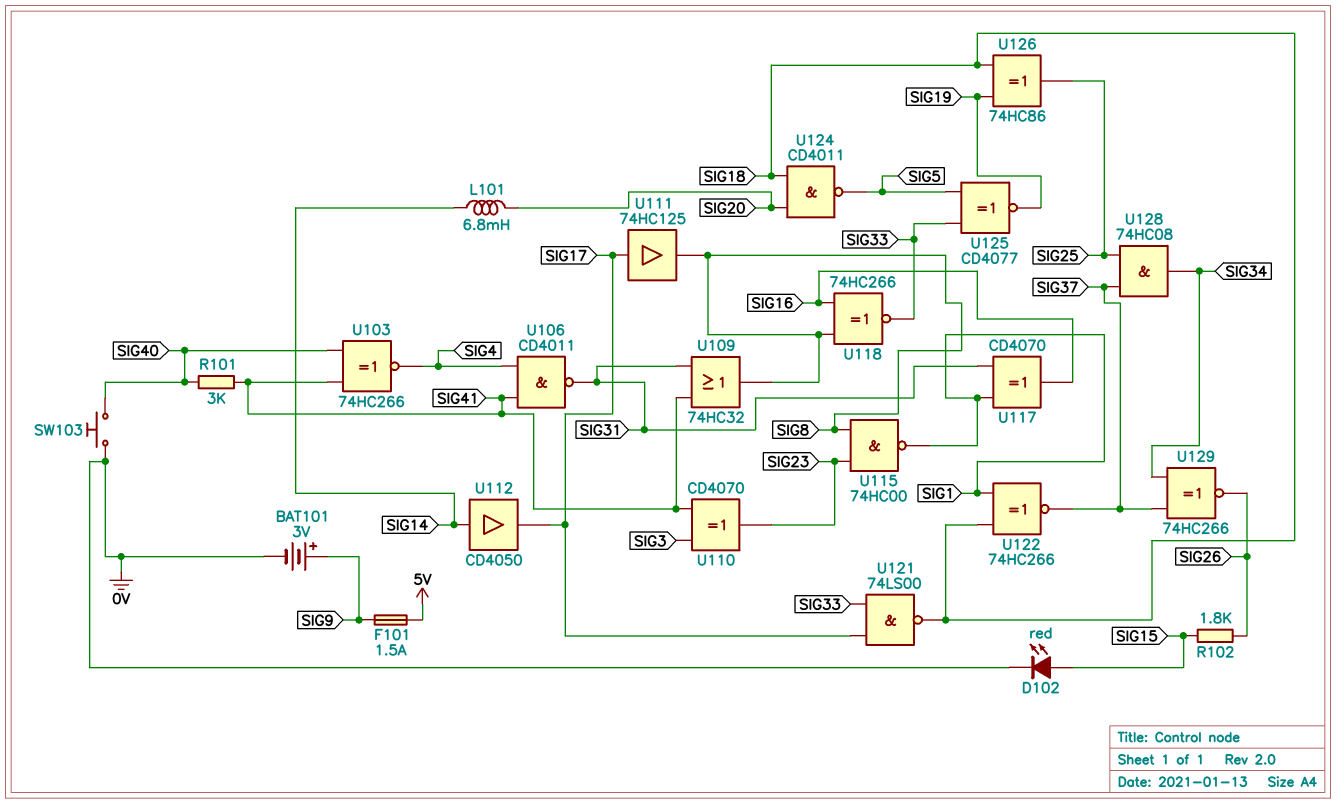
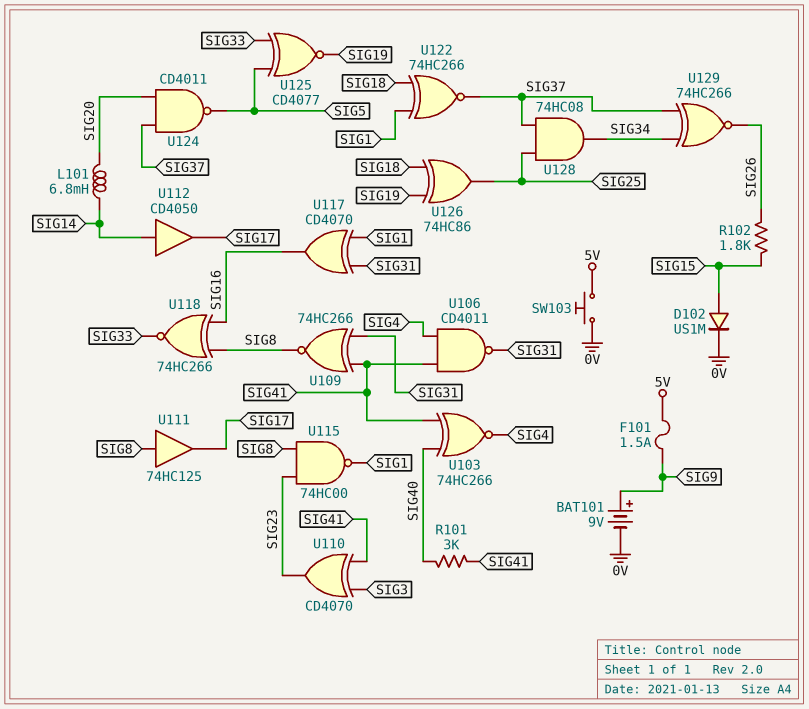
BAT101: 3V (plus SIG9, minus 0V) -> 9V (plus SIG9, minus 0V)
D102: LED red (A SIG15, K 0V) -> diode US1M (A SIG15, K 0V)
SW103: button (0V, SIG40) -> button (0V, 5V)
U109: OR 74HC32 (in SIG31, in SIG41, out SIG8) -> XNOR 74HC266 (in SIG31, in SIG41, out SIG8)
U111: buffer 74HC125 (in SIG17, out SIG8) -> buffer 74HC125 (in SIG8, out SIG17)
U121: NAND 74LS00 (in SIG17, in SIG33, out SIG18) -> none
U124: NAND CD4011 (in SIG18, in SIG20, out SIG5) -> NAND CD4011 (in SIG20, in SIG37, out SIG5)

